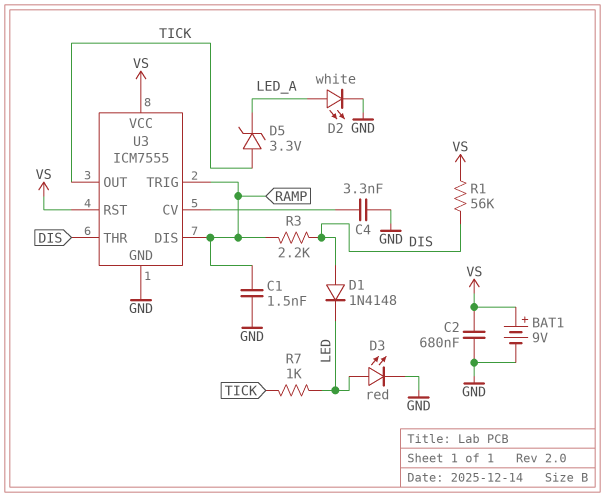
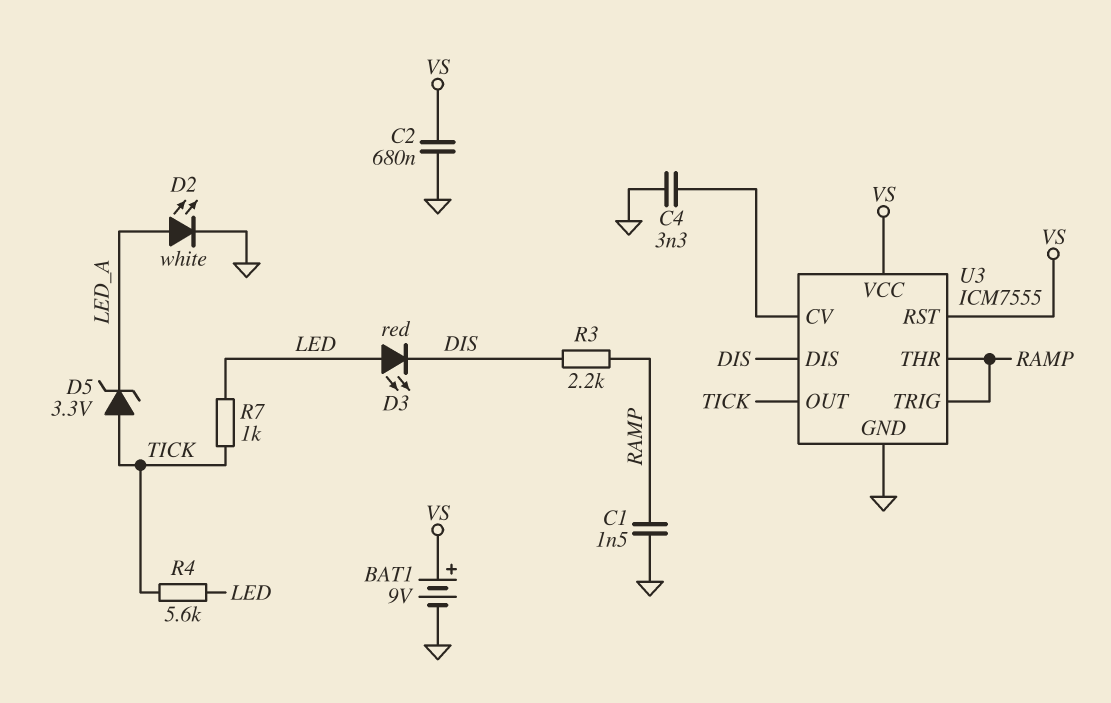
D1: diode 1N4148 (A DIS, K LED) -> none
D3: LED red (A LED, K GND) -> LED red (A LED, K DIS)
R1: 56k (DIS, VS) -> none
R4: none -> 5.6k (LED, TICK)
U3 pin DIS: RAMP -> DIS
U3 pin THR: DIS -> RAMP

